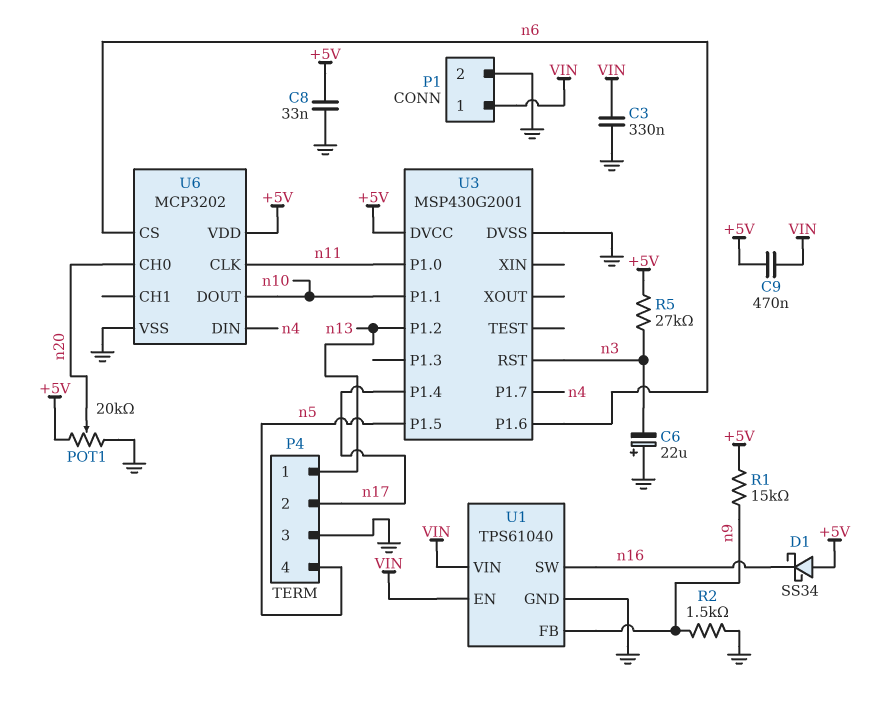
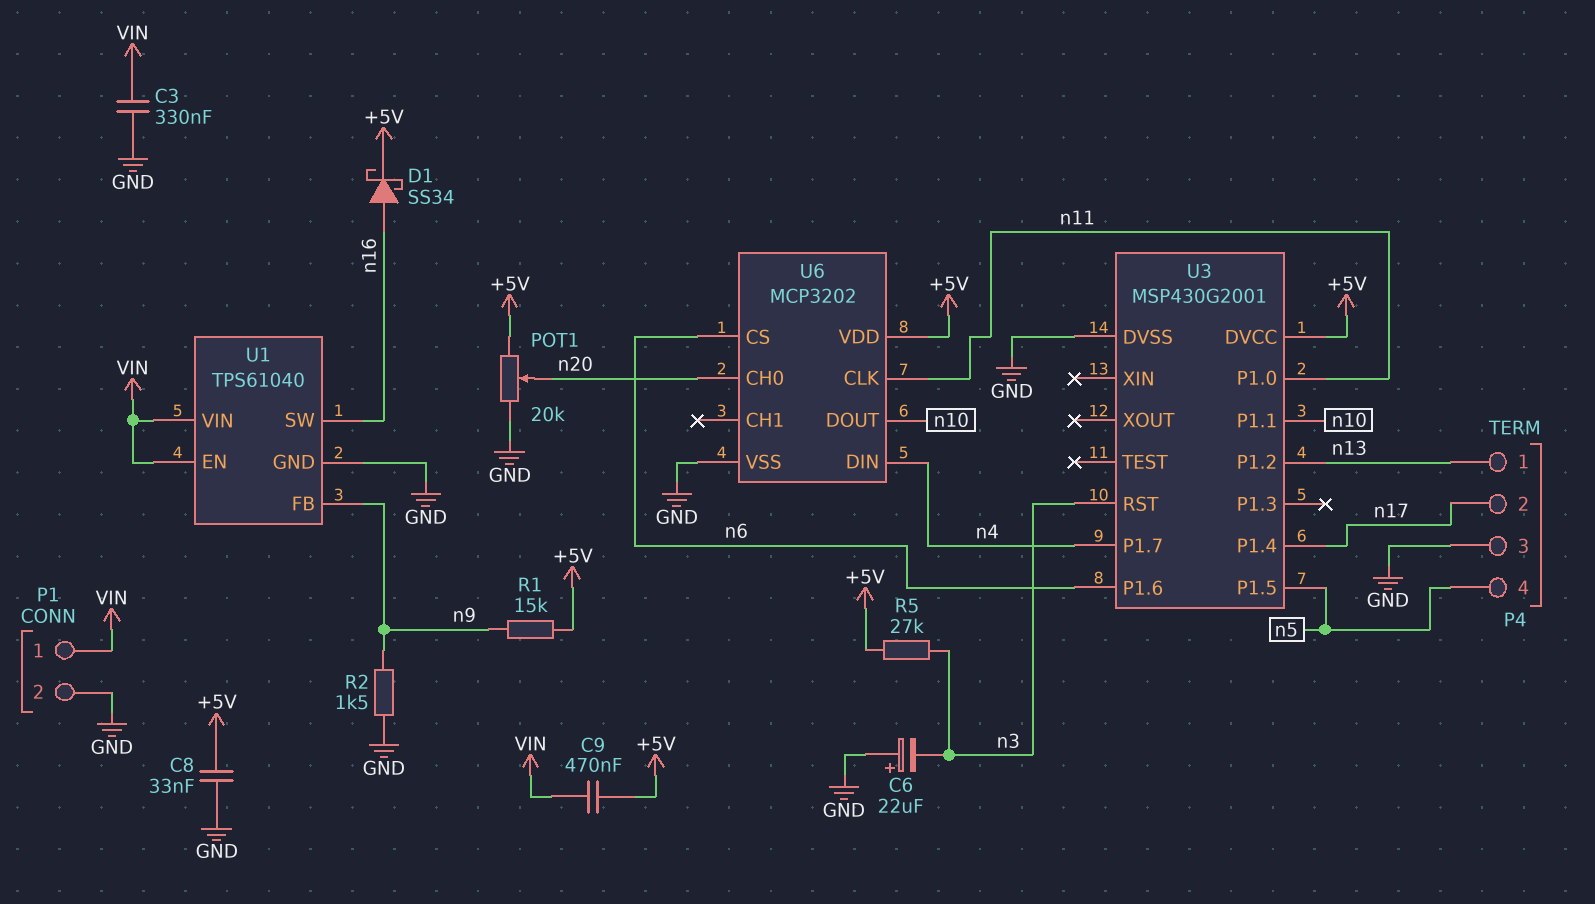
D1: schottky SS34 (A +5V, K n16) -> schottky SS34 (A n16, K +5V)

